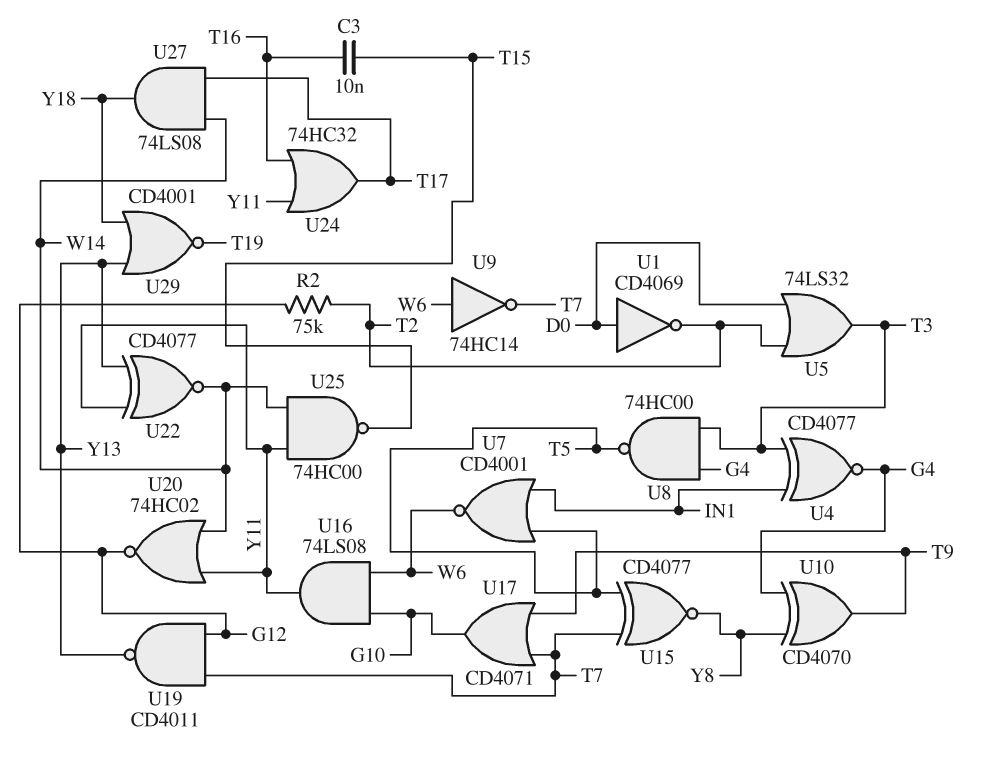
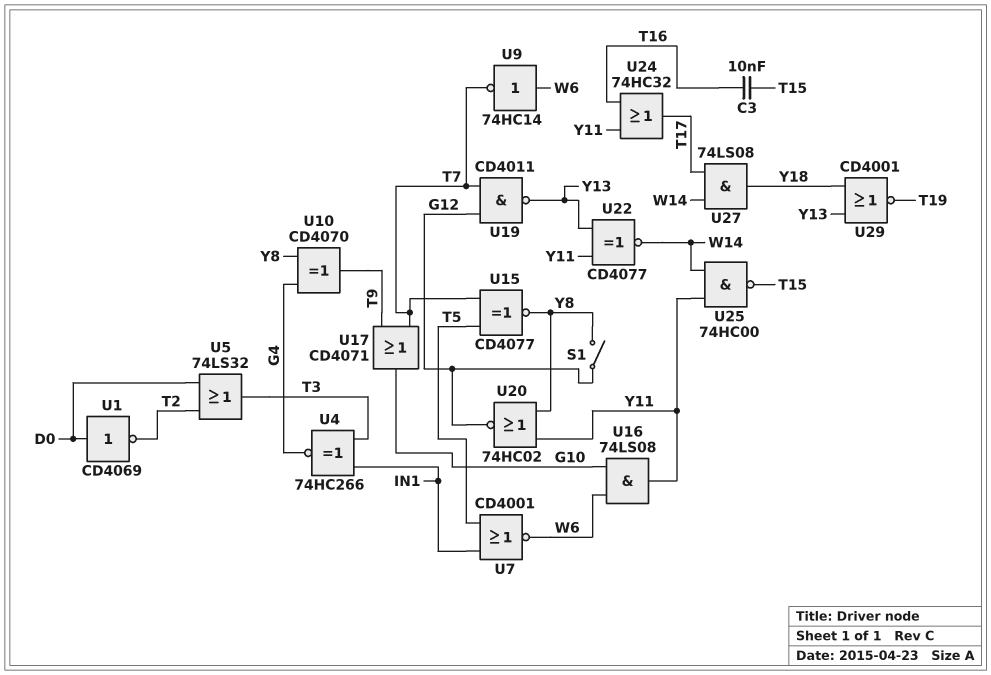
R2: 75k (G12, T2) -> none
S1: none -> switch (G12, Y8)
U4: XNOR CD4077 (in IN1, in T3, out G4) -> XNOR 74HC266 (in IN1, in T3, out G4)
U8: NAND 74HC00 (in G4, in T3, out T5) -> none
U20: NOR 74HC02 (in W14, in Y11, out G12) -> NOR 74HC02 (in Y8, in Y11, out G12)

